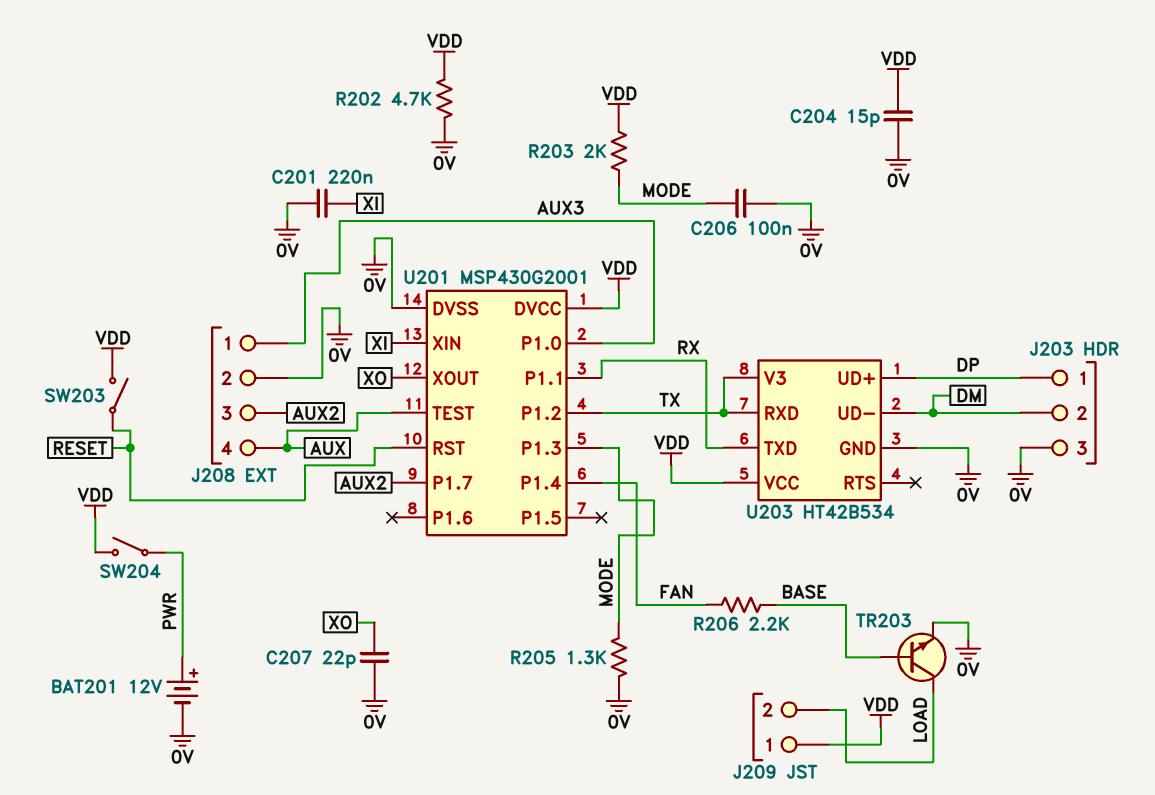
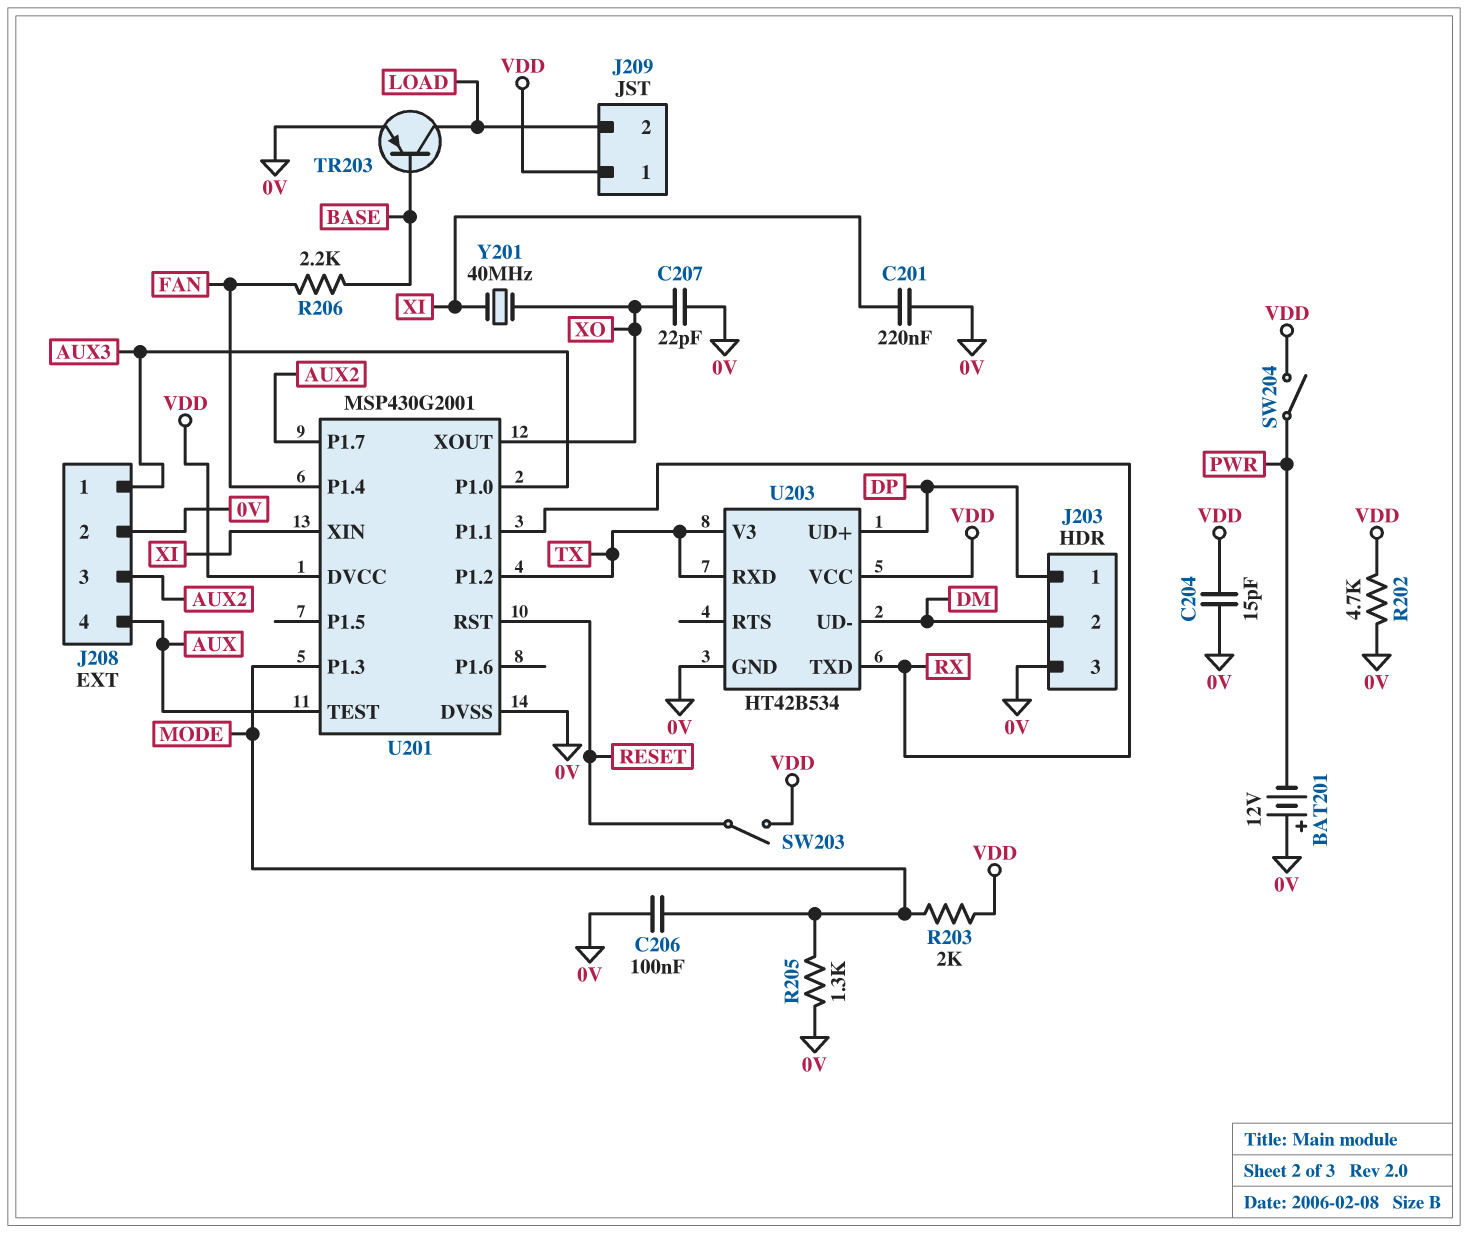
BAT201: 12V (plus PWR, minus 0V) -> 12V (plus 0V, minus PWR)
TR203: NPN (B BASE, C LOAD, E 0V) -> PNP (B BASE, C LOAD, E 0V)
Y201: none -> 40MHz (XI, XO)

